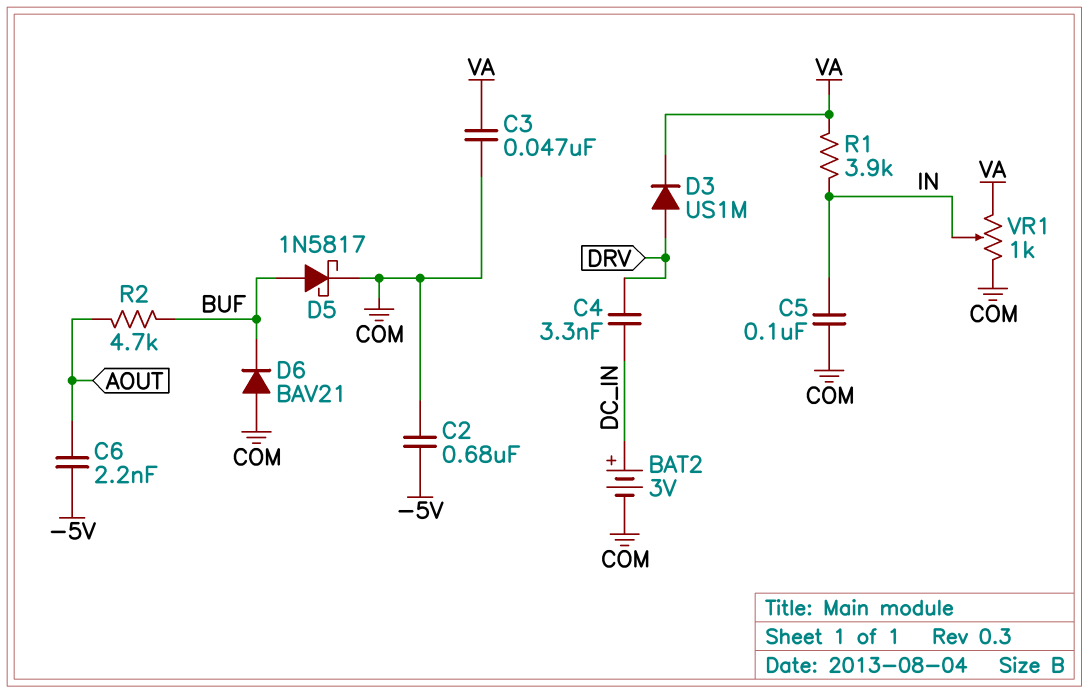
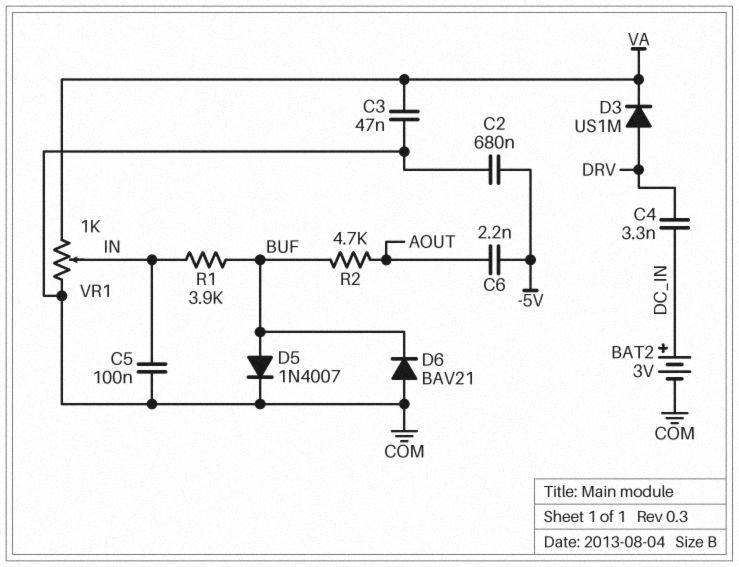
D5: schottky 1N5817 (A BUF, K COM) -> diode 1N4007 (A BUF, K COM)
R1: 3.9k (IN, VA) -> 3.9k (BUF, IN)

